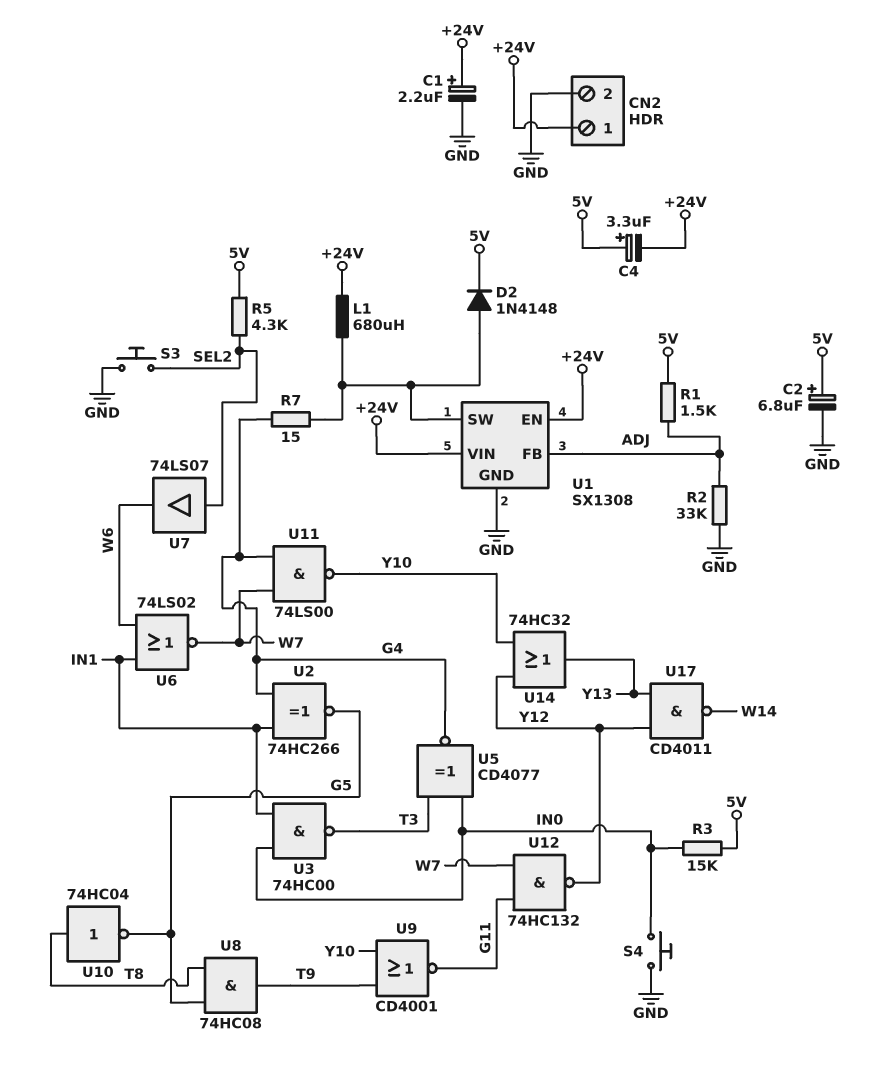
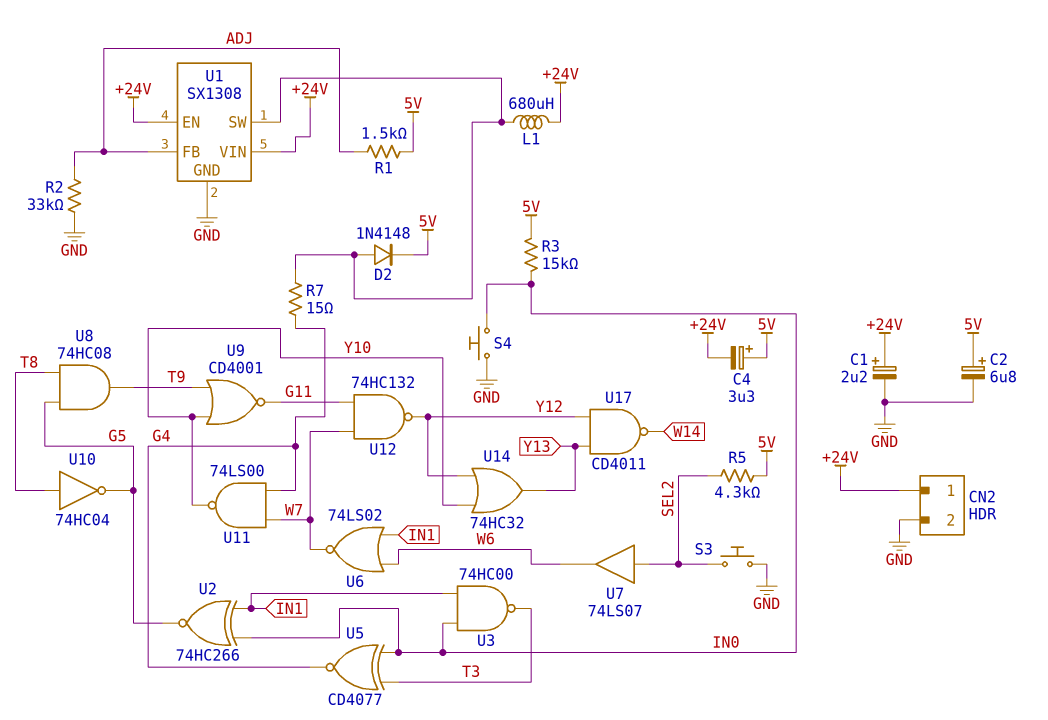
U2: XNOR 74HC266 (in G4, in IN1, out G5) -> XNOR 74HC266 (in IN0, in IN1, out G5)

